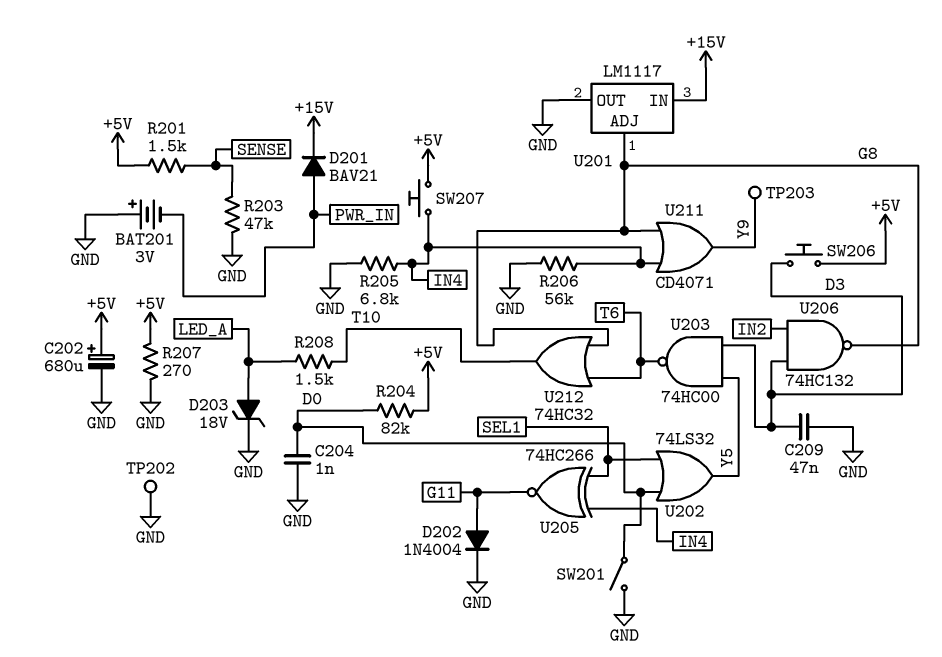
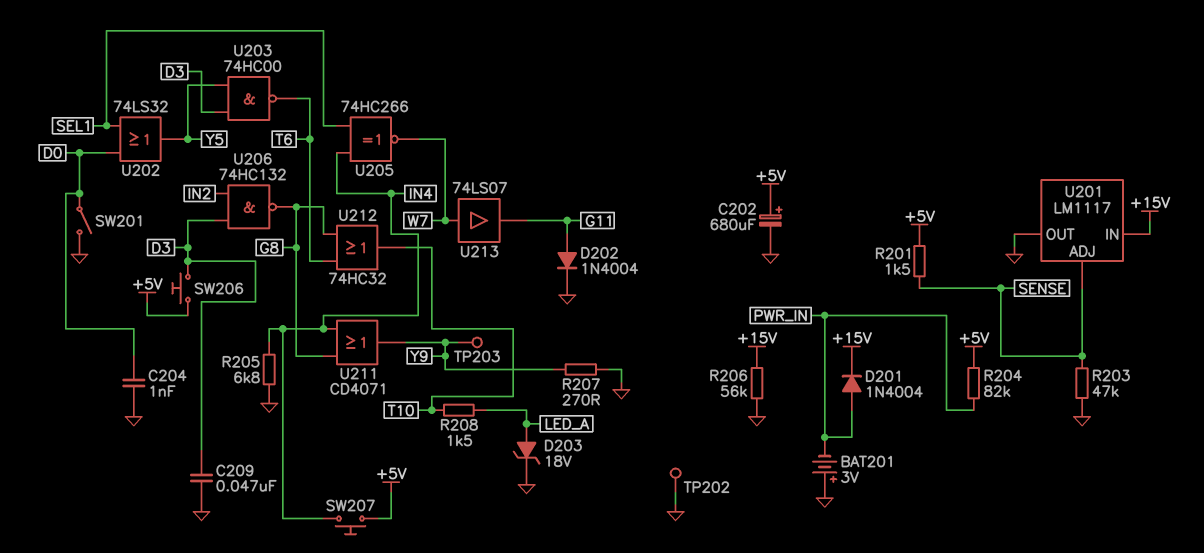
D201: diode BAV21 (A PWR_IN, K +15V) -> diode 1N4004 (A PWR_IN, K +15V)
R204: 82k (+5V, D0) -> 82k (+5V, PWR_IN)
R206: 56k (GND, IN4) -> 56k (+15V, GND)
R207: 270 (+5V, GND) -> 270 (GND, Y9)
U201 pin ADJ: G8 -> SENSE
U205: XNOR 74HC266 (in IN4, in SEL1, out G11) -> XNOR 74HC266 (in IN4, in SEL1, out W7)
U213: none -> buffer 74LS07 (in W7, out G11)

